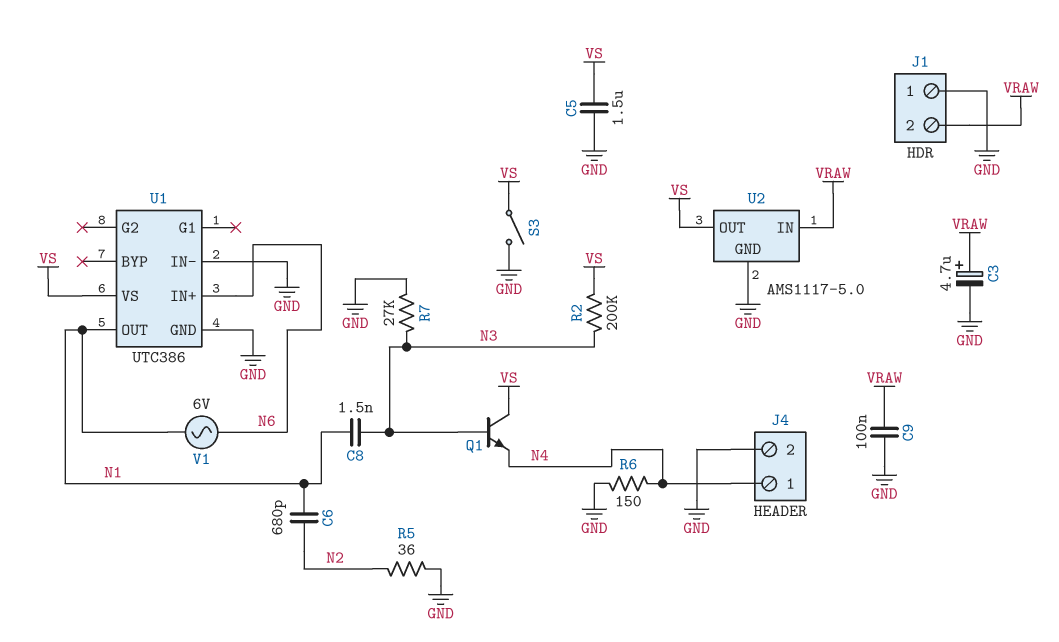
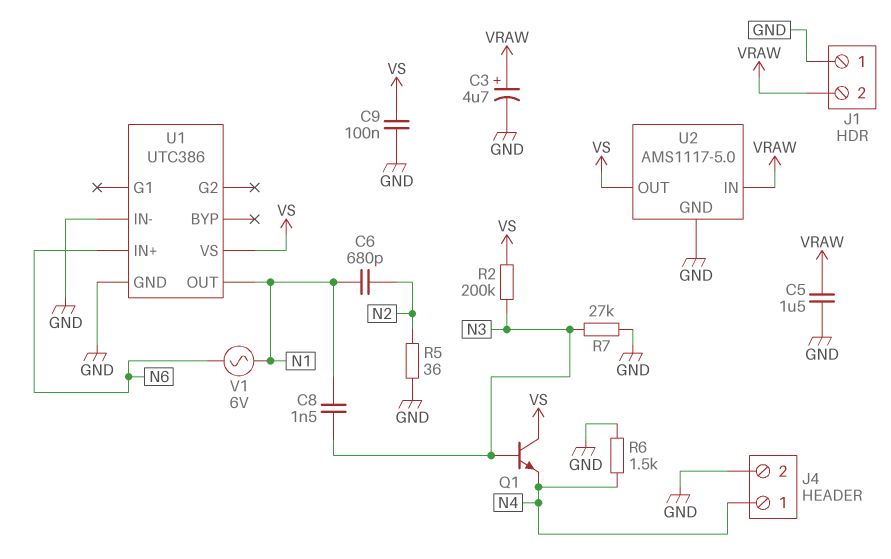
C5: 1.5uF (GND, VS) -> 1.5uF (GND, VRAW)
C9: 100nF (GND, VRAW) -> 100nF (GND, VS)
R6: 150 (GND, N4) -> 1.5k (GND, N4)
S3: switch (GND, VS) -> none

